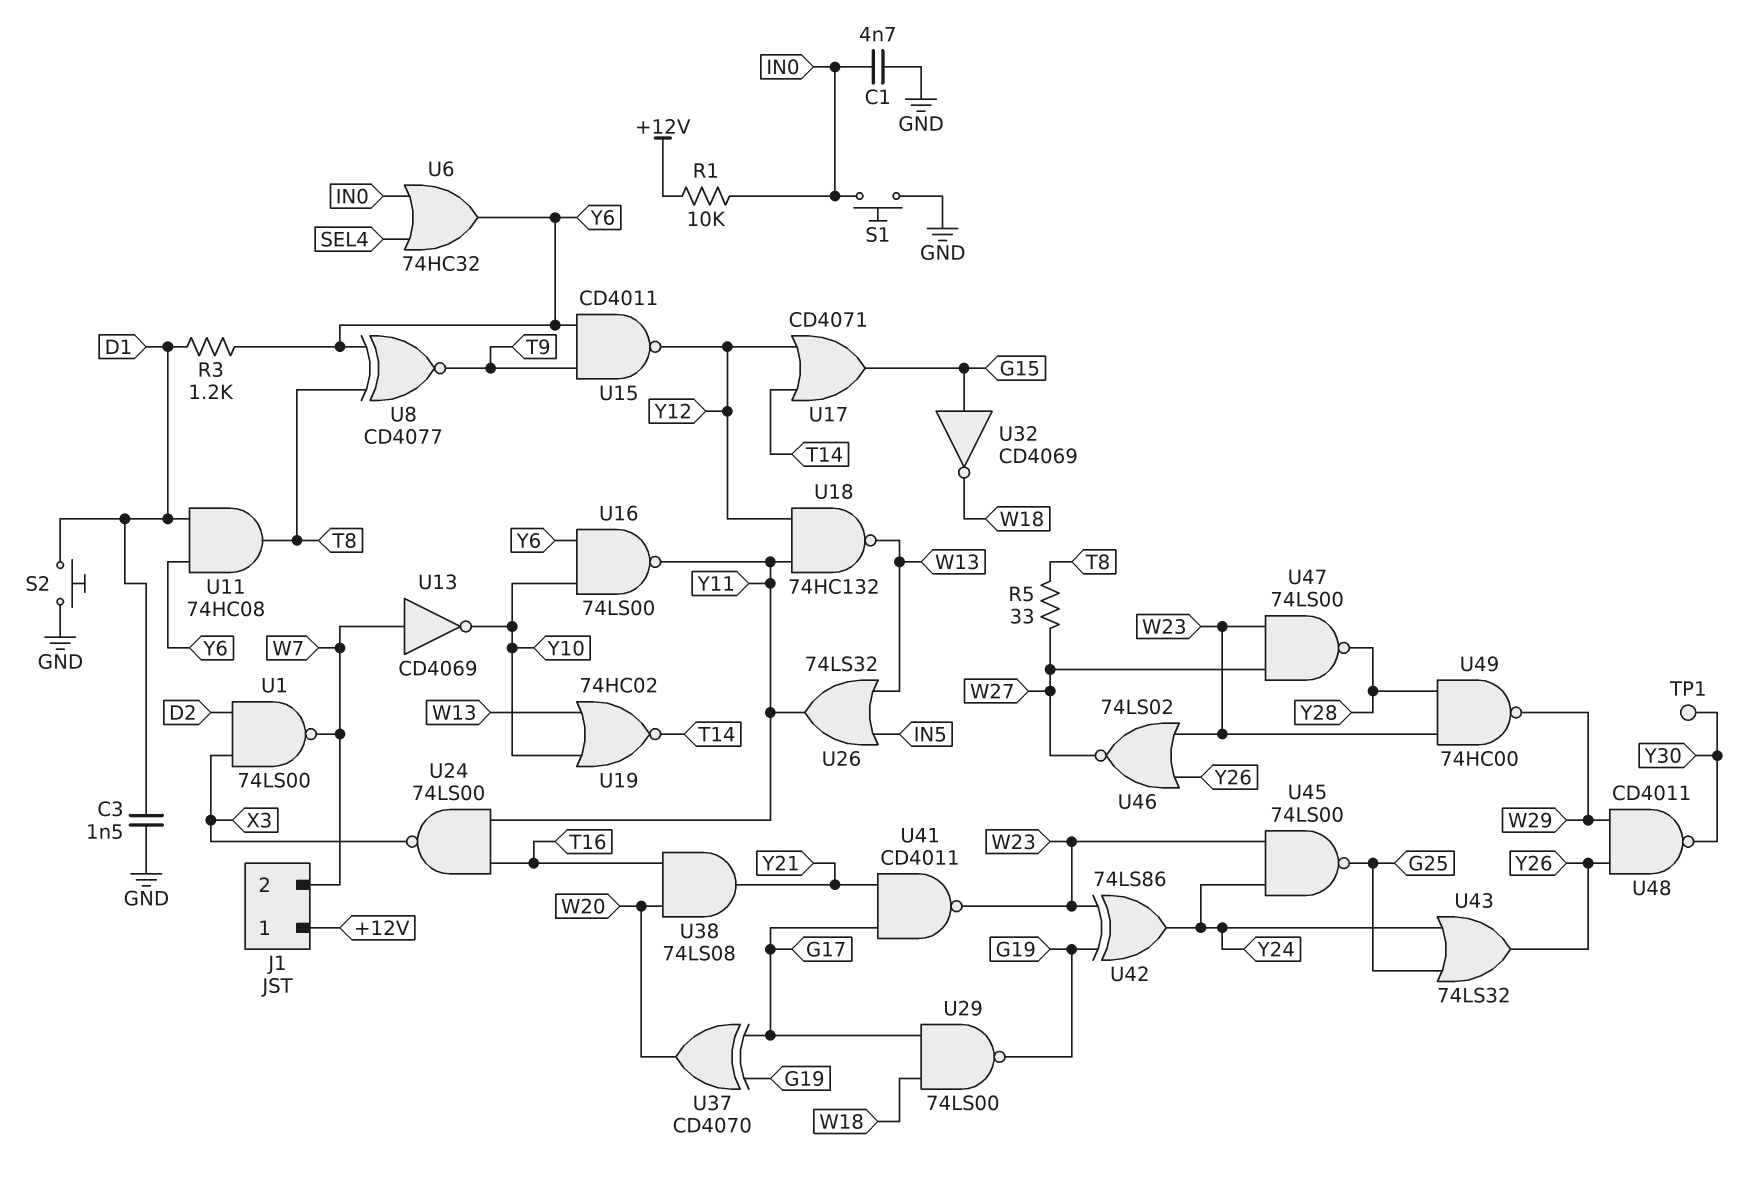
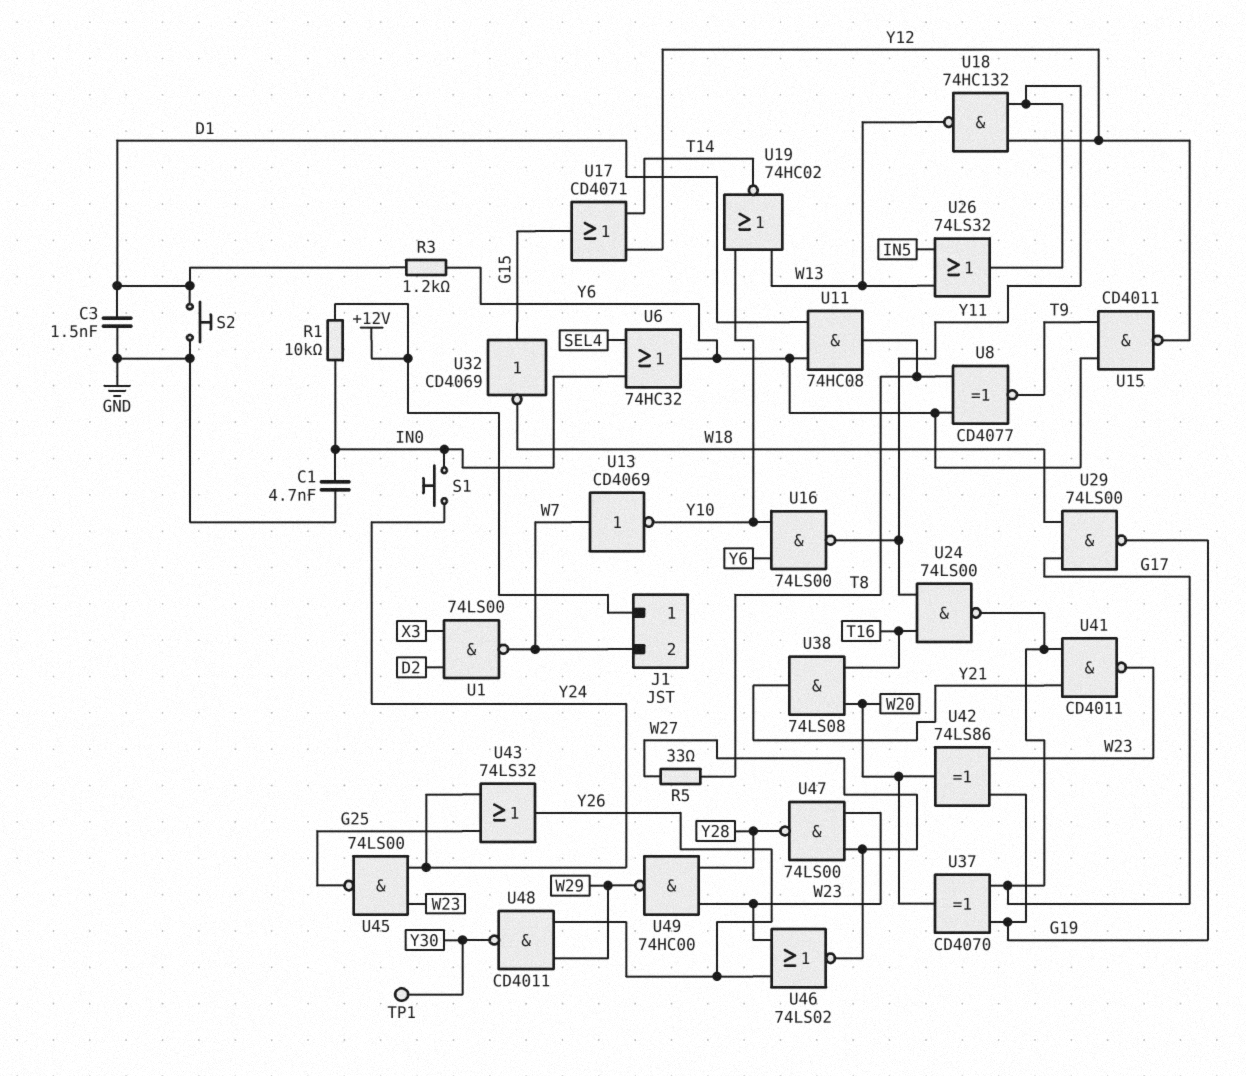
S1: button (GND, IN0) -> button (IN0, Y24)
U24: NAND 74LS00 (in T16, in Y11, out X3) -> NAND 74LS00 (in T16, in Y11, out G17)
U42: XOR 74LS86 (in G19, in W23, out Y24) -> XOR 74LS86 (in G19, in W23, out W20)

